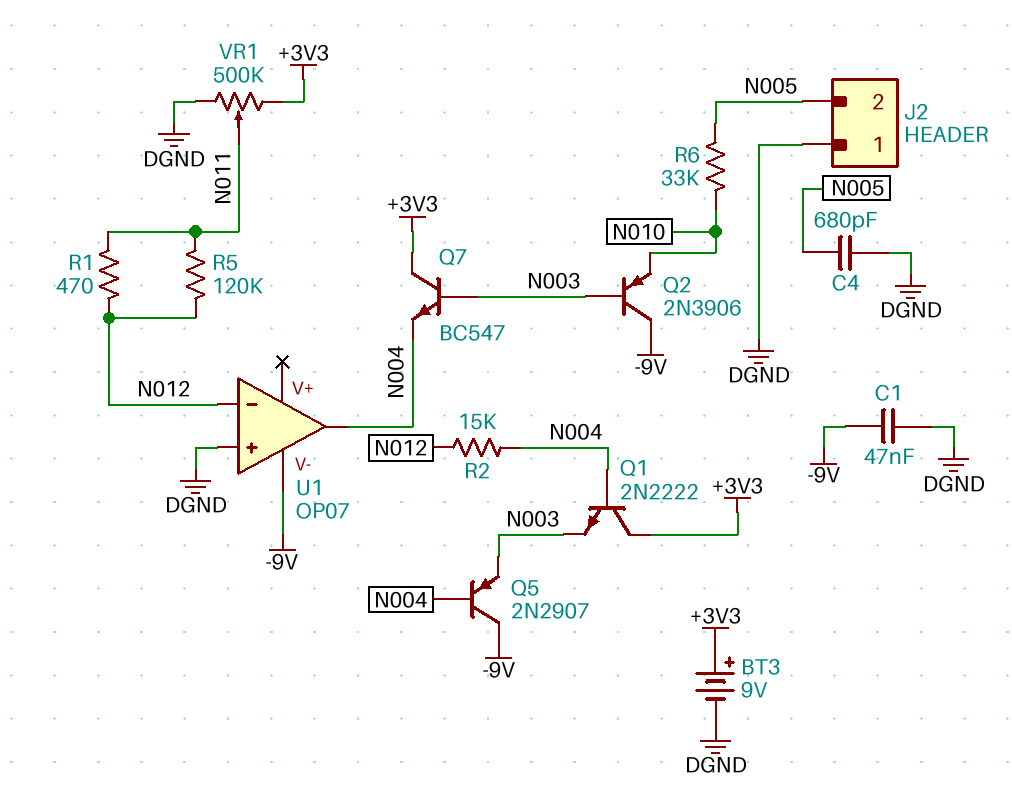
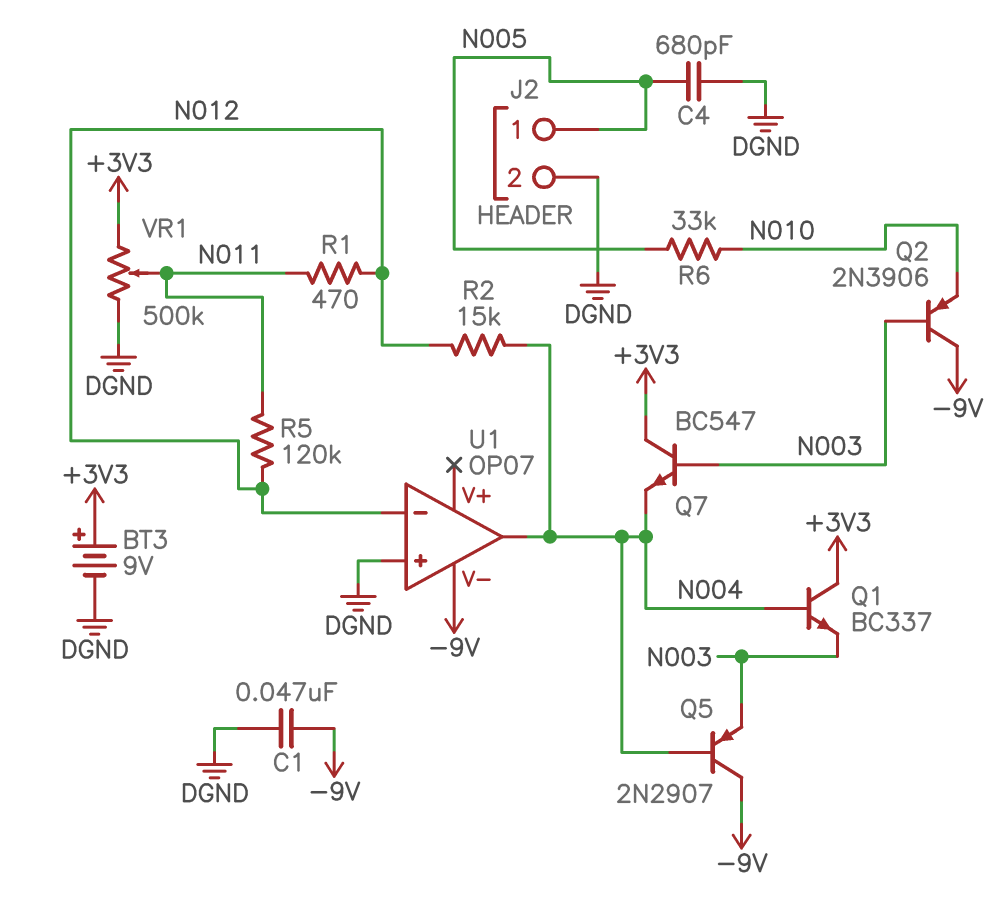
J2 pin 1: DGND -> N005
J2 pin 2: N005 -> DGND
Q1: NPN 2N2222 (B N004, C +3V3, E N003) -> NPN BC337 (B N004, C +3V3, E N003)

